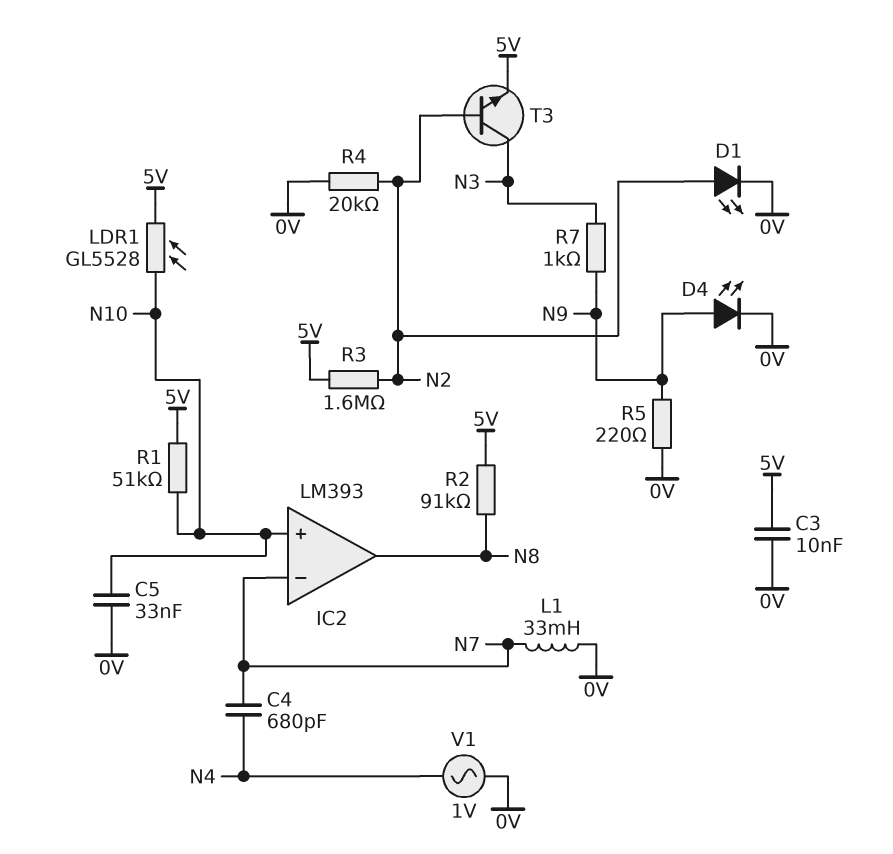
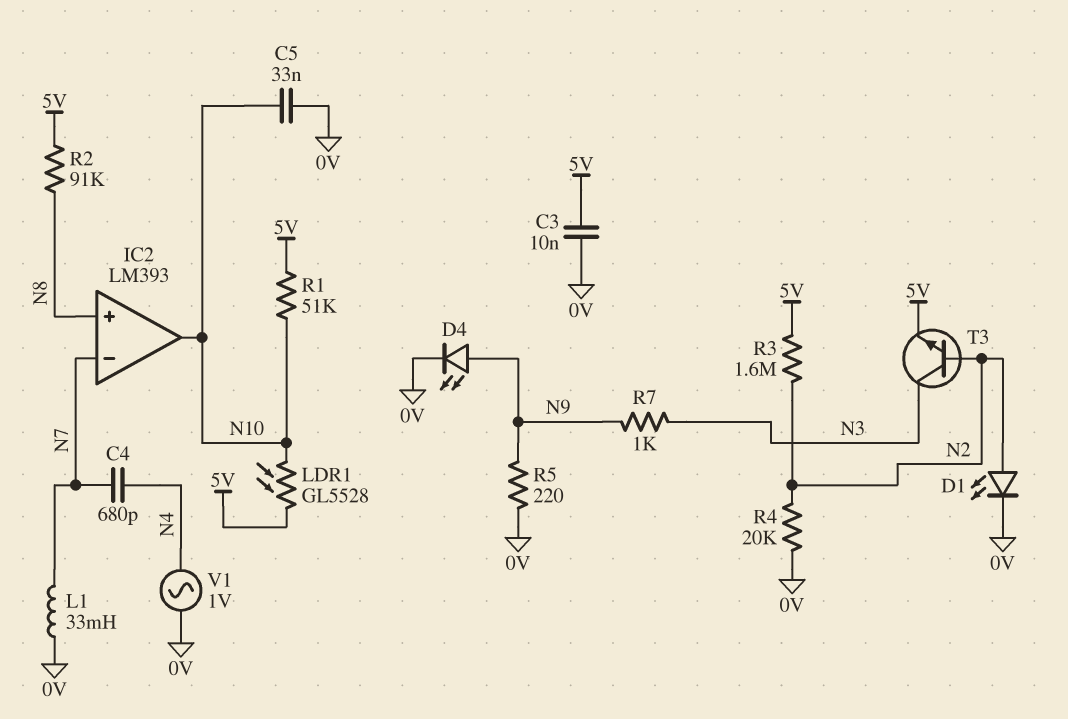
IC2 pin in+: N10 -> N8
IC2 pin out: N8 -> N10

